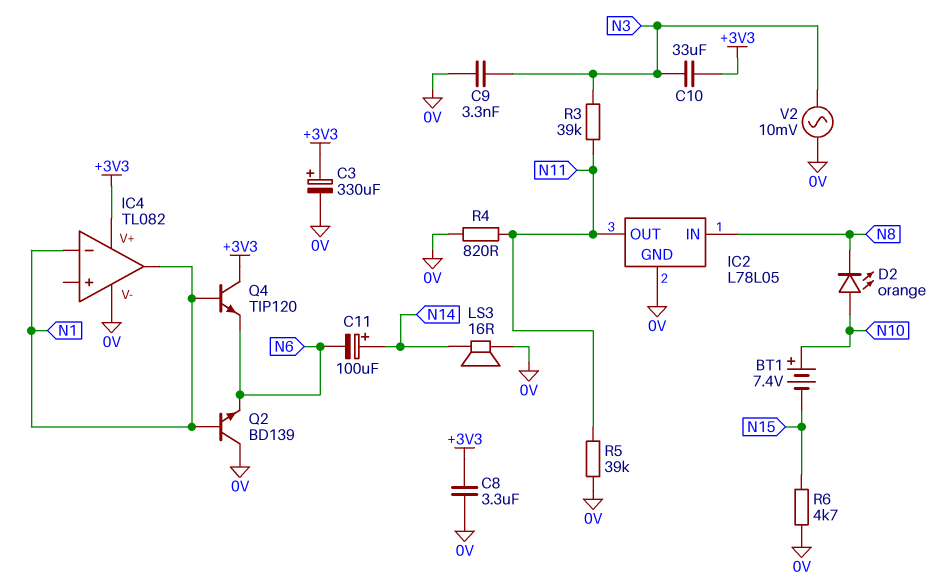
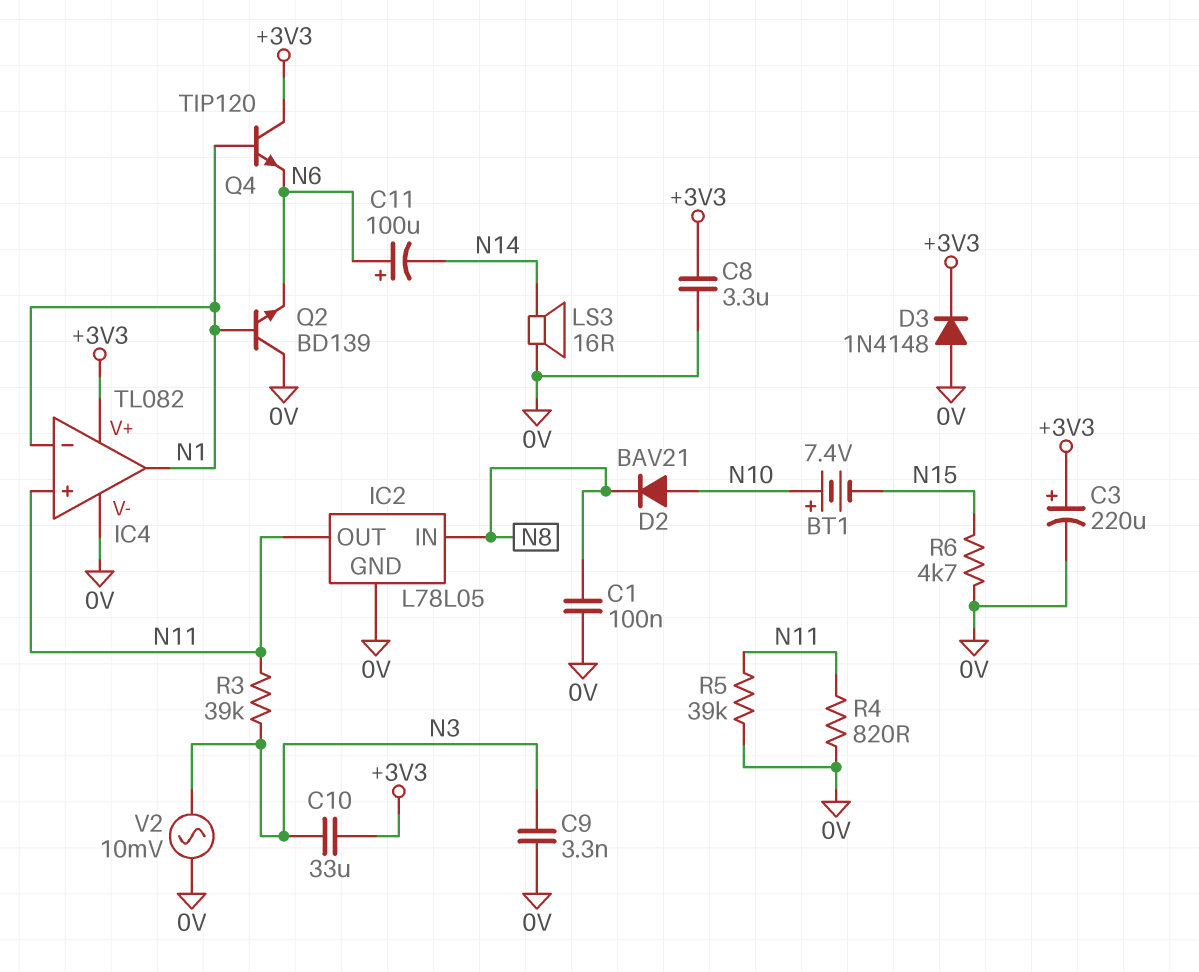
C1: none -> 100nF (0V, N8)
C3: 330uF (plus +3V3, minus 0V) -> 220uF (plus +3V3, minus 0V)
C11: 100uF (plus N14, minus N6) -> 100uF (plus N6, minus N14)
D2: LED orange (A N10, K N8) -> diode BAV21 (A N10, K N8)
D3: none -> diode 1N4148 (A 0V, K +3V3)
IC4 pin in+: none -> N11

